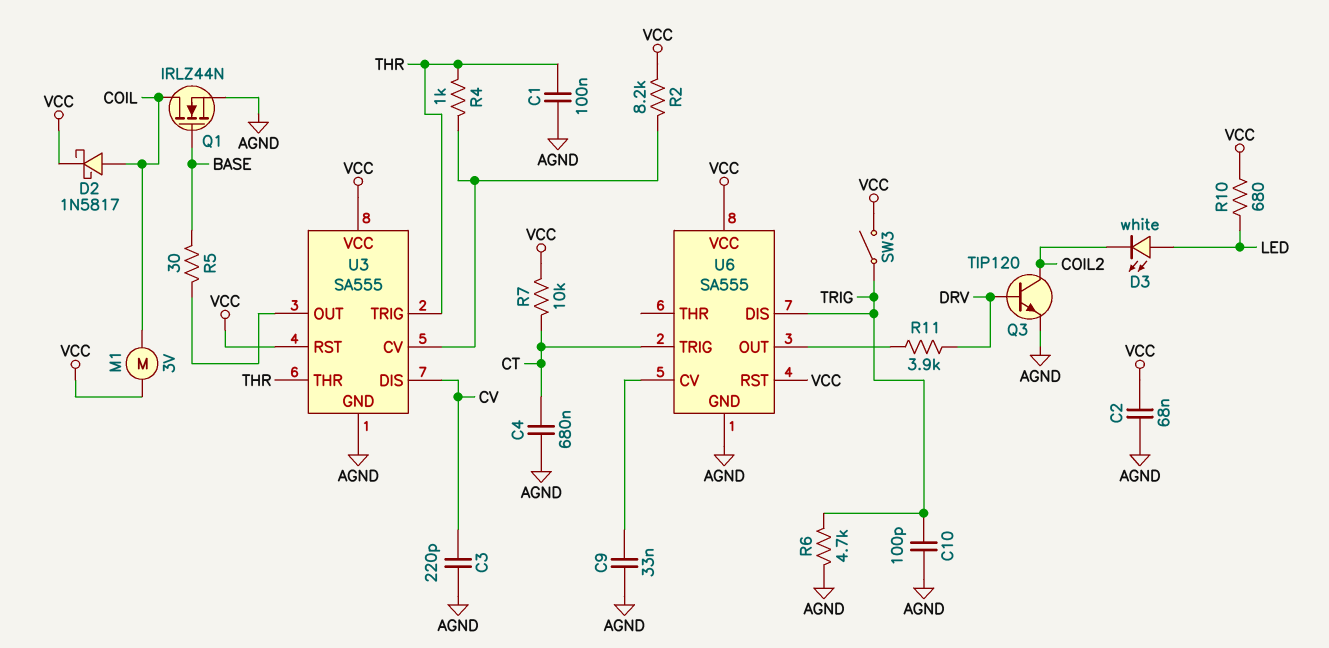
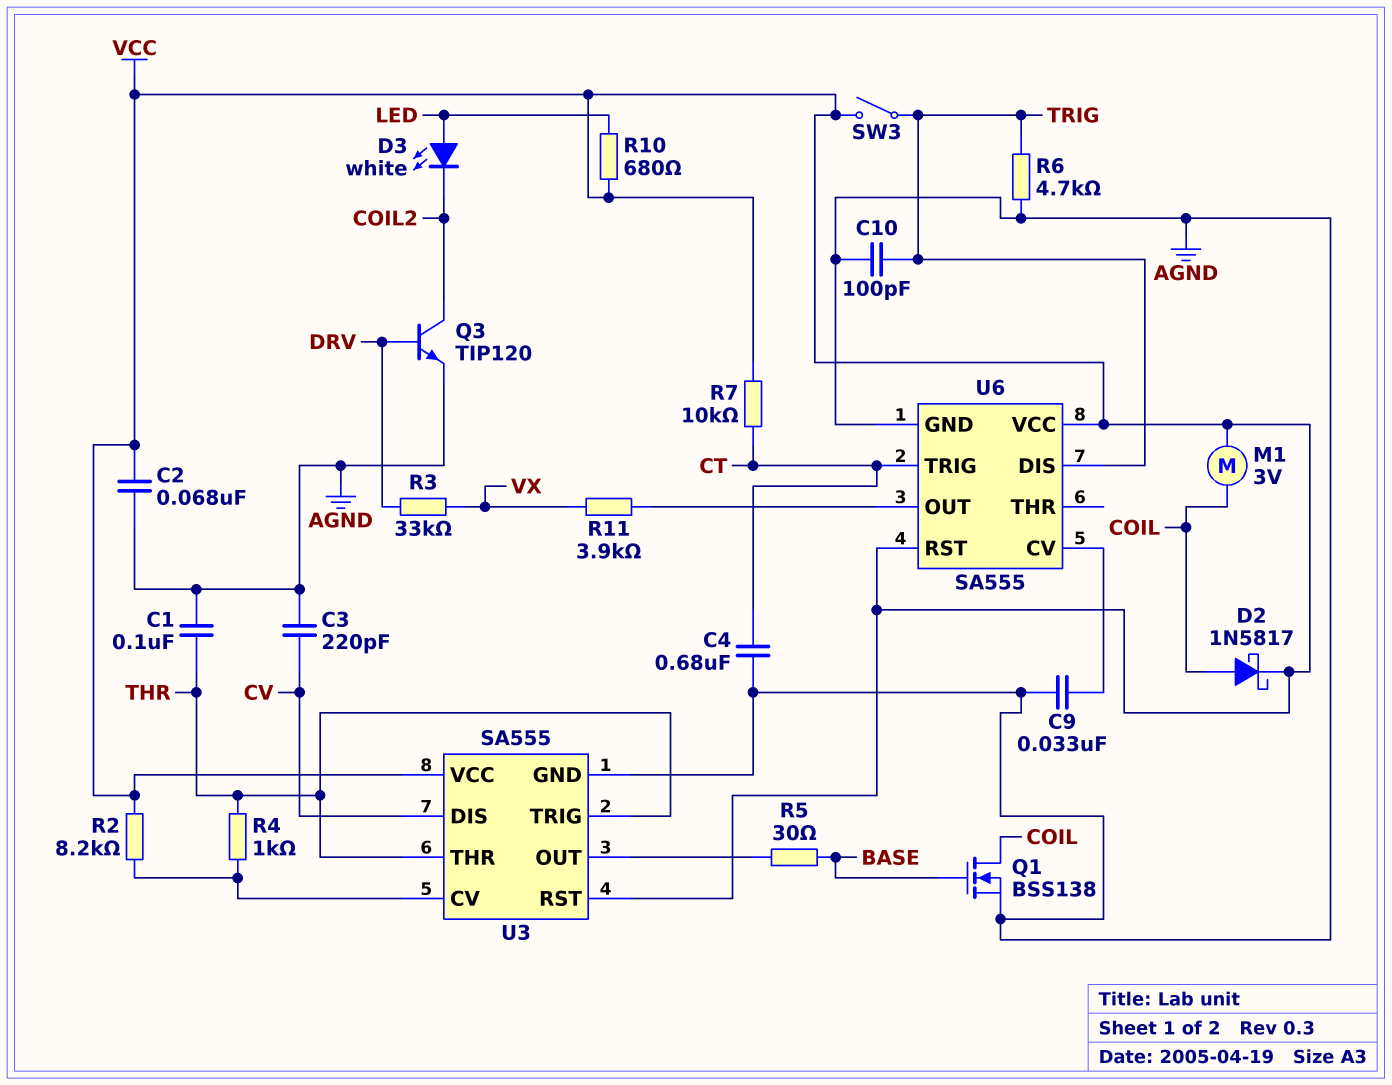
Q1: NMOS IRLZ44N (G BASE, D COIL, S AGND) -> NMOS BSS138 (G BASE, D COIL, S AGND)
R3: none -> 33k (DRV, VX)
R11: 3.9k (DRV, U6/OUT) -> 3.9k (U6/OUT, VX)

